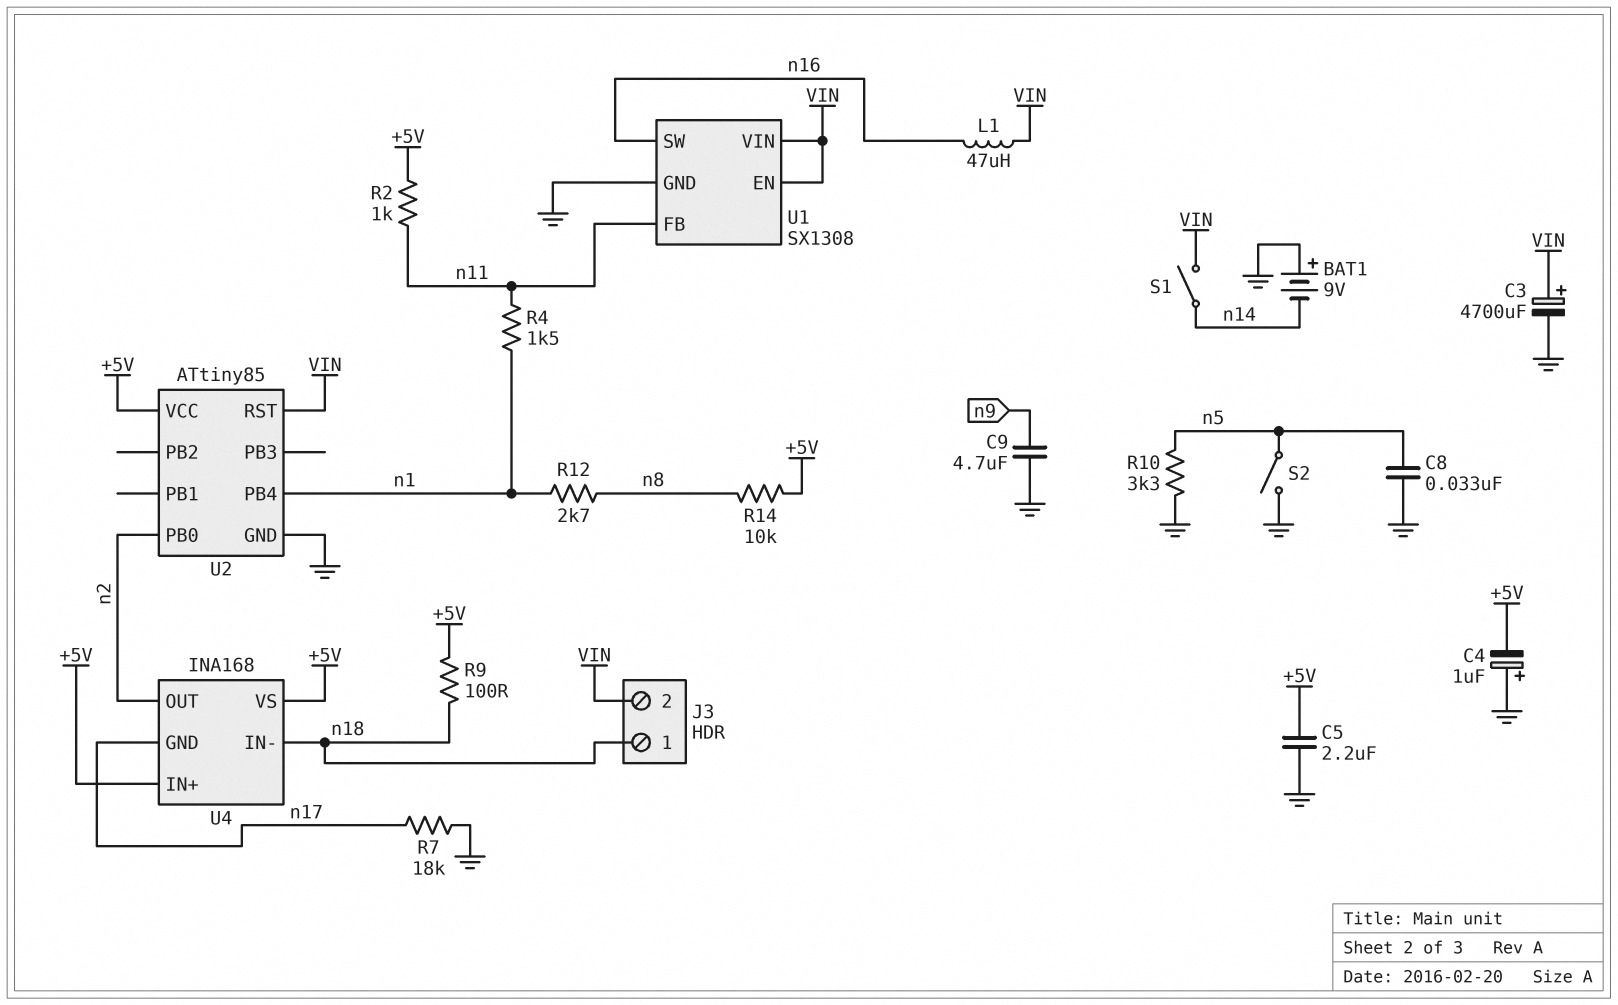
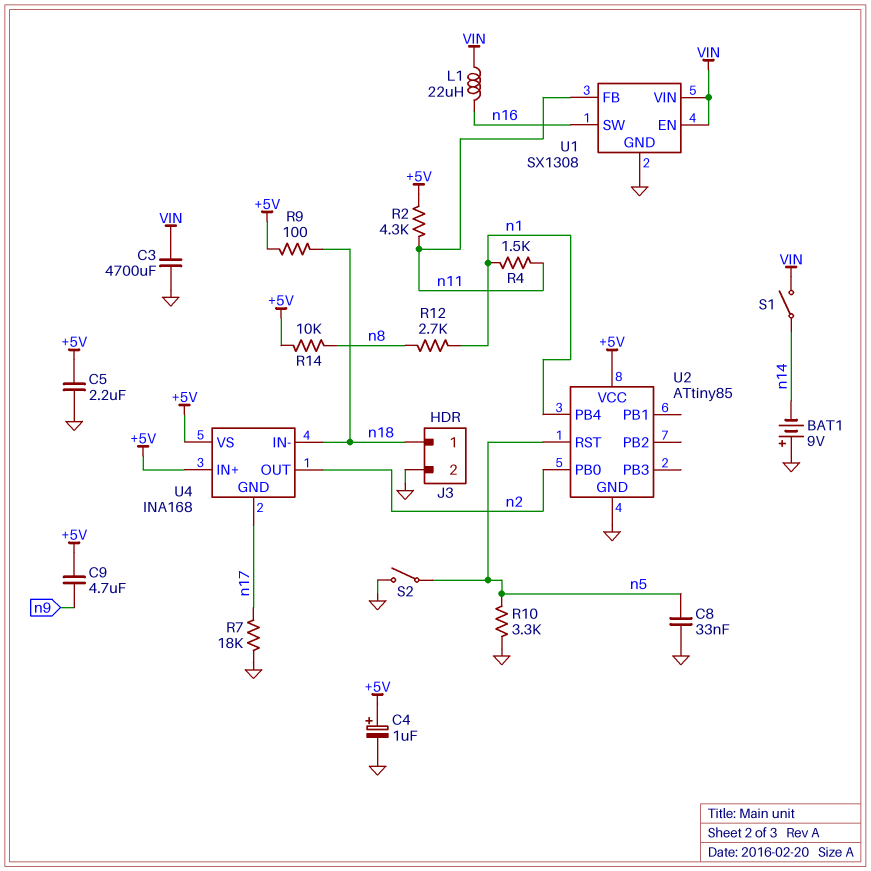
C3: 4700uF (plus VIN, minus GND) -> 4700uF (GND, VIN)
C4: 1uF (plus GND, minus +5V) -> 1uF (plus +5V, minus GND)
C9: 4.7uF (GND, n9) -> 4.7uF (+5V, n9)
J3 pin 2: VIN -> GND
L1: 47uH (VIN, n16) -> 22uH (VIN, n16)
R2: 1k (+5V, n11) -> 4.3k (+5V, n11)
U2 pin RST: VIN -> n5

